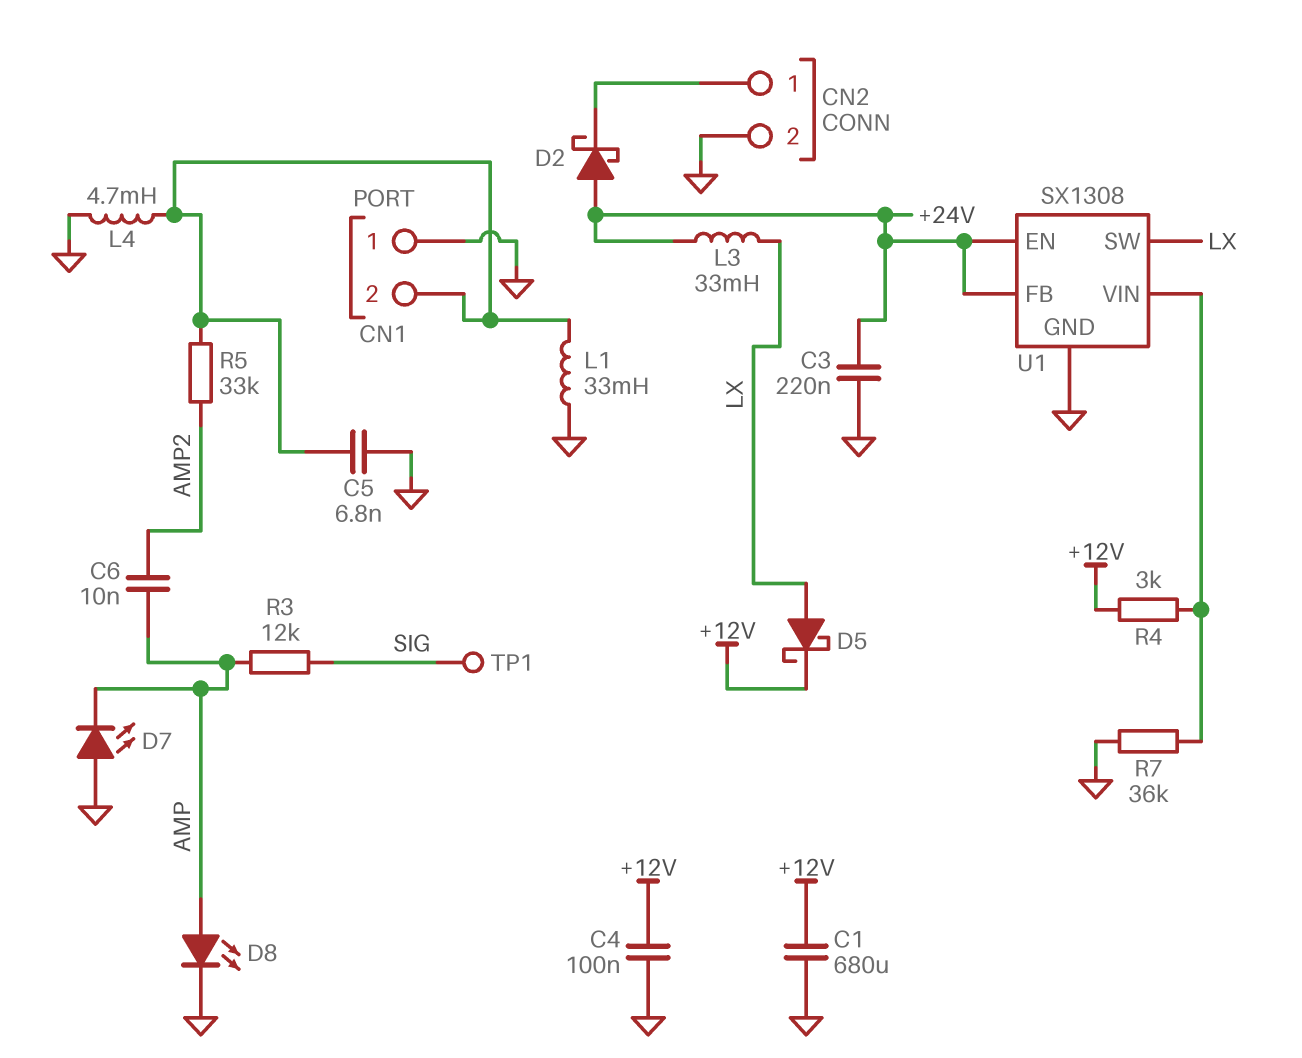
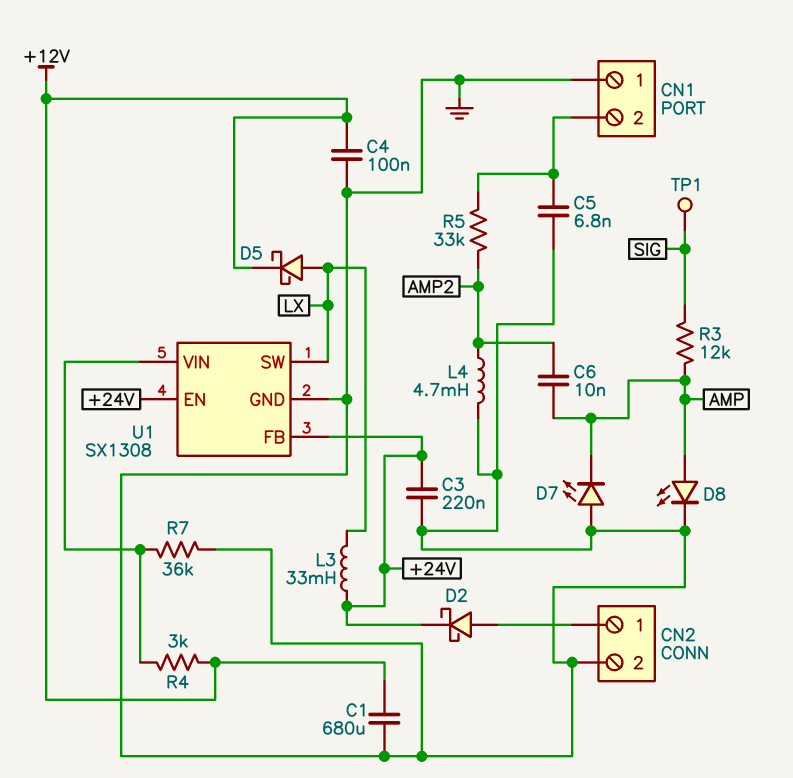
D2: schottky (A +24V, K CN2/1) -> schottky (A CN2/1, K +24V)
L1: 33mH (CN1/2, GND) -> none
L4: 4.7mH (CN1/2, GND) -> 4.7mH (AMP2, GND)

